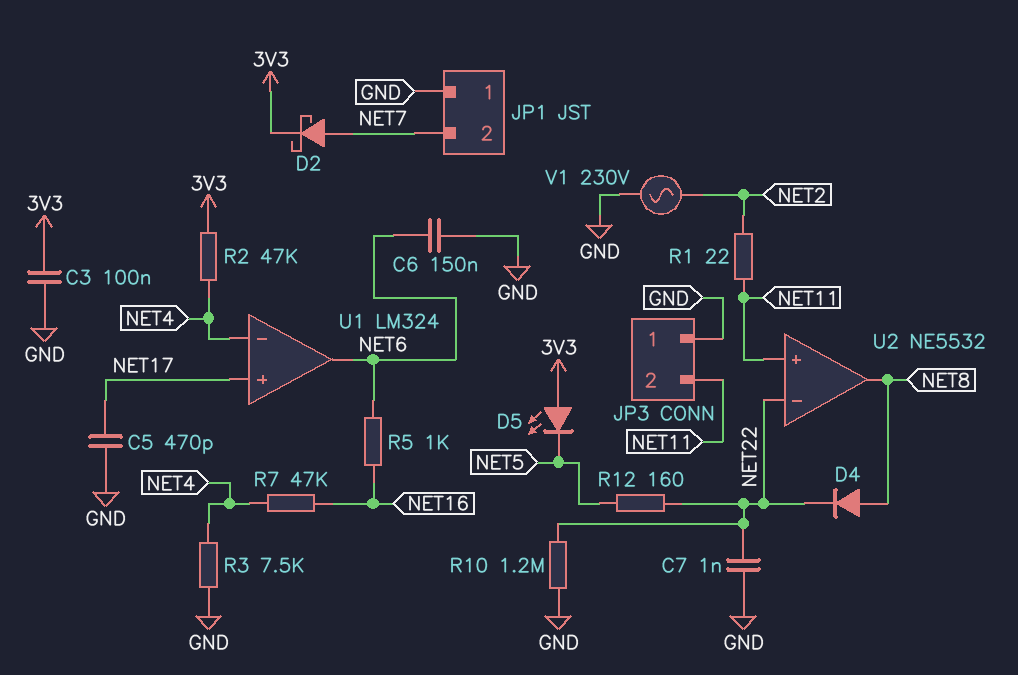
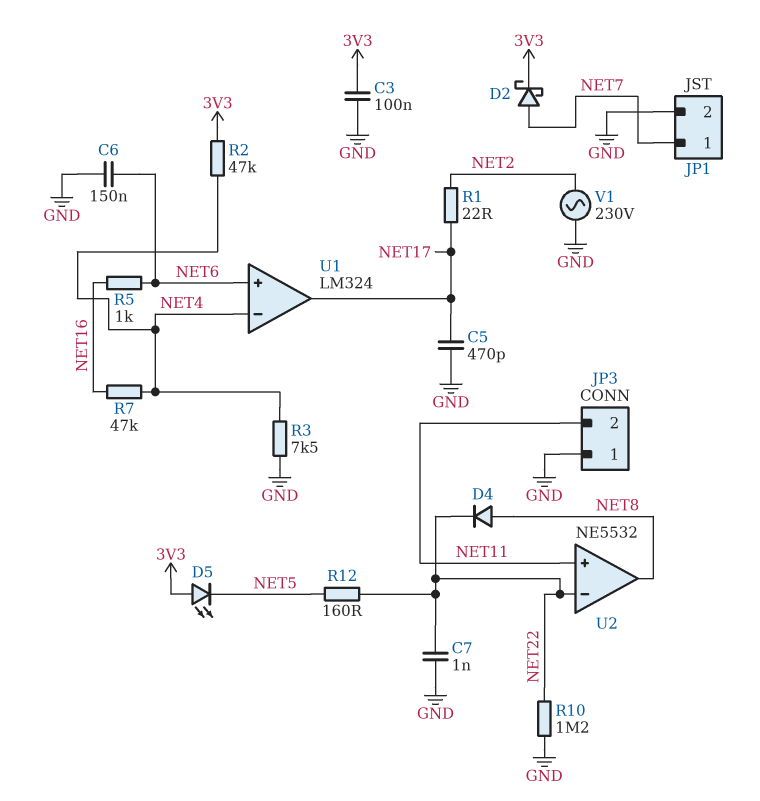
JP1 pin 1: GND -> NET7
JP1 pin 2: NET7 -> GND
R1: 22 (NET2, NET11) -> 22 (NET2, NET17)
U1 pin in+: NET17 -> NET6
U1 pin out: NET6 -> NET17

